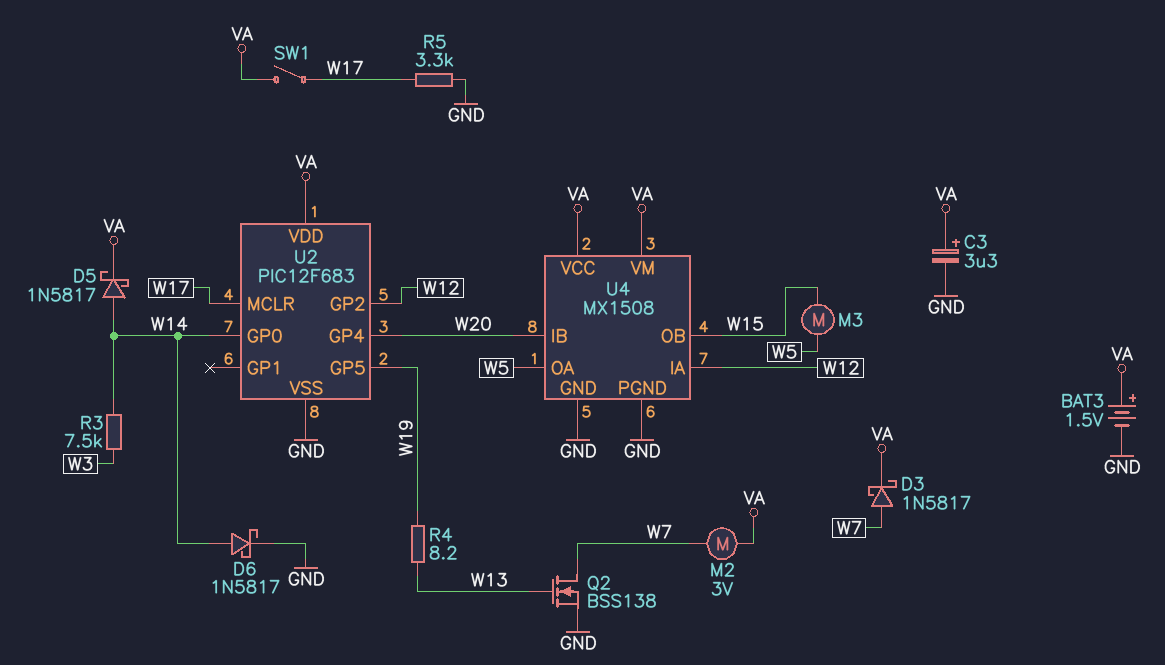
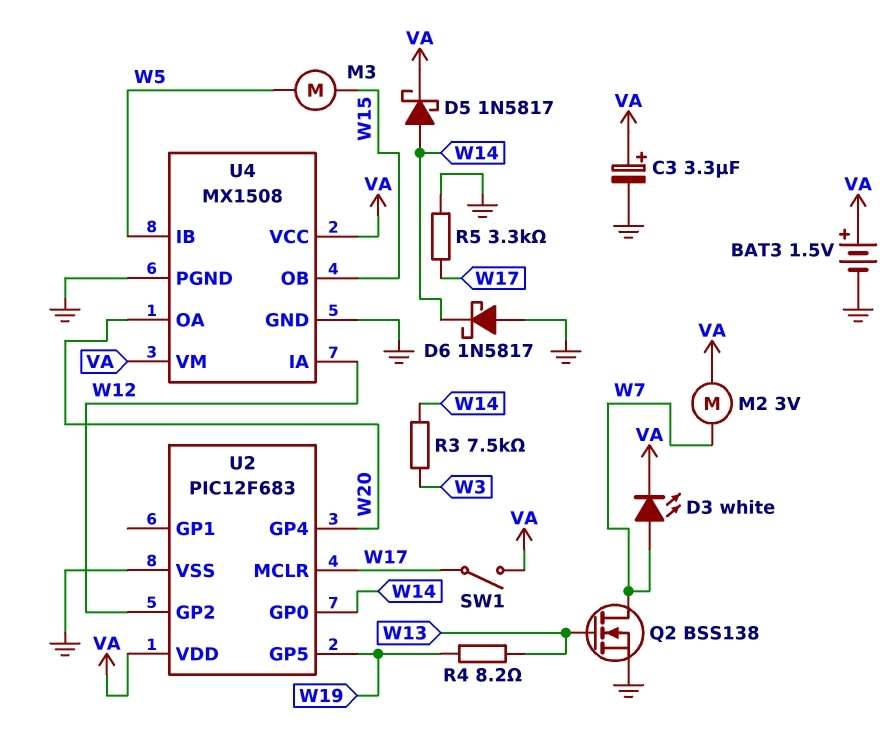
D3: schottky 1N5817 (A W7, K VA) -> LED white (A W7, K VA)
D6: schottky 1N5817 (A W14, K GND) -> schottky 1N5817 (A GND, K W14)
U4 pin IB: W20 -> W5
U4 pin OA: W5 -> W20

